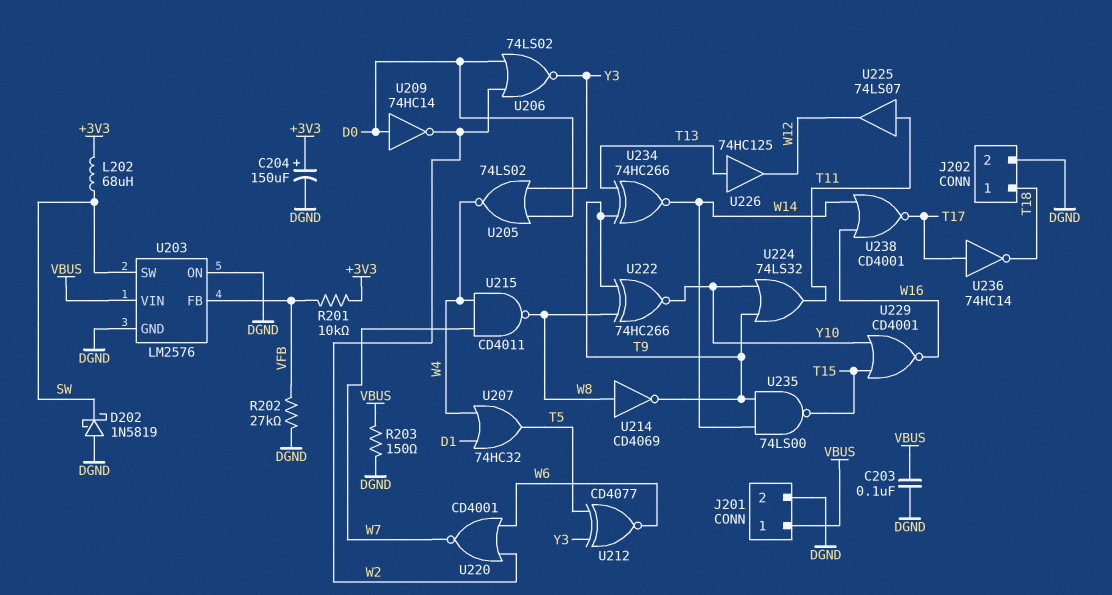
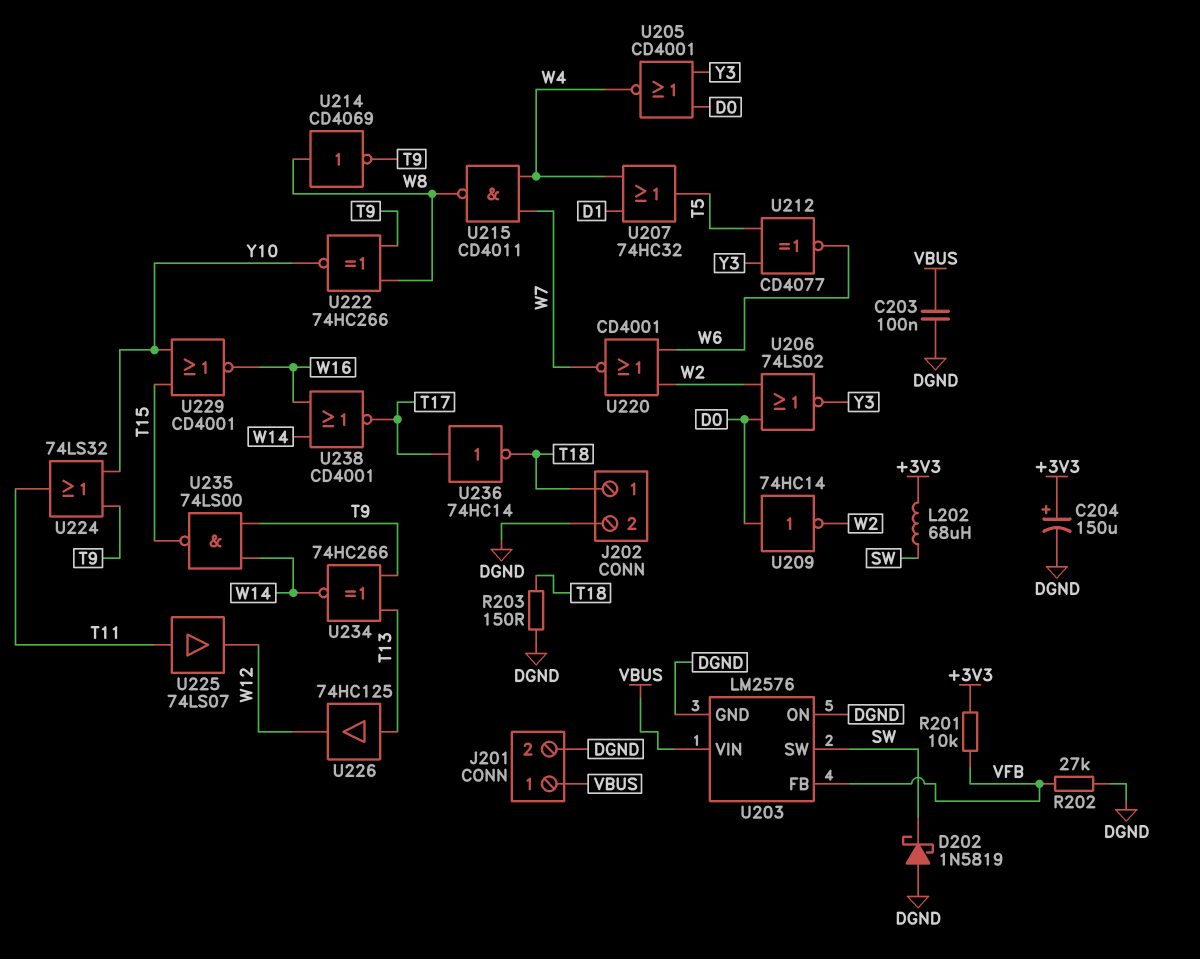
R203: 150 (DGND, VBUS) -> 150 (DGND, T18)
U205: NOR 74LS02 (in D0, in Y3, out W4) -> NOR CD4001 (in D0, in Y3, out W4)

